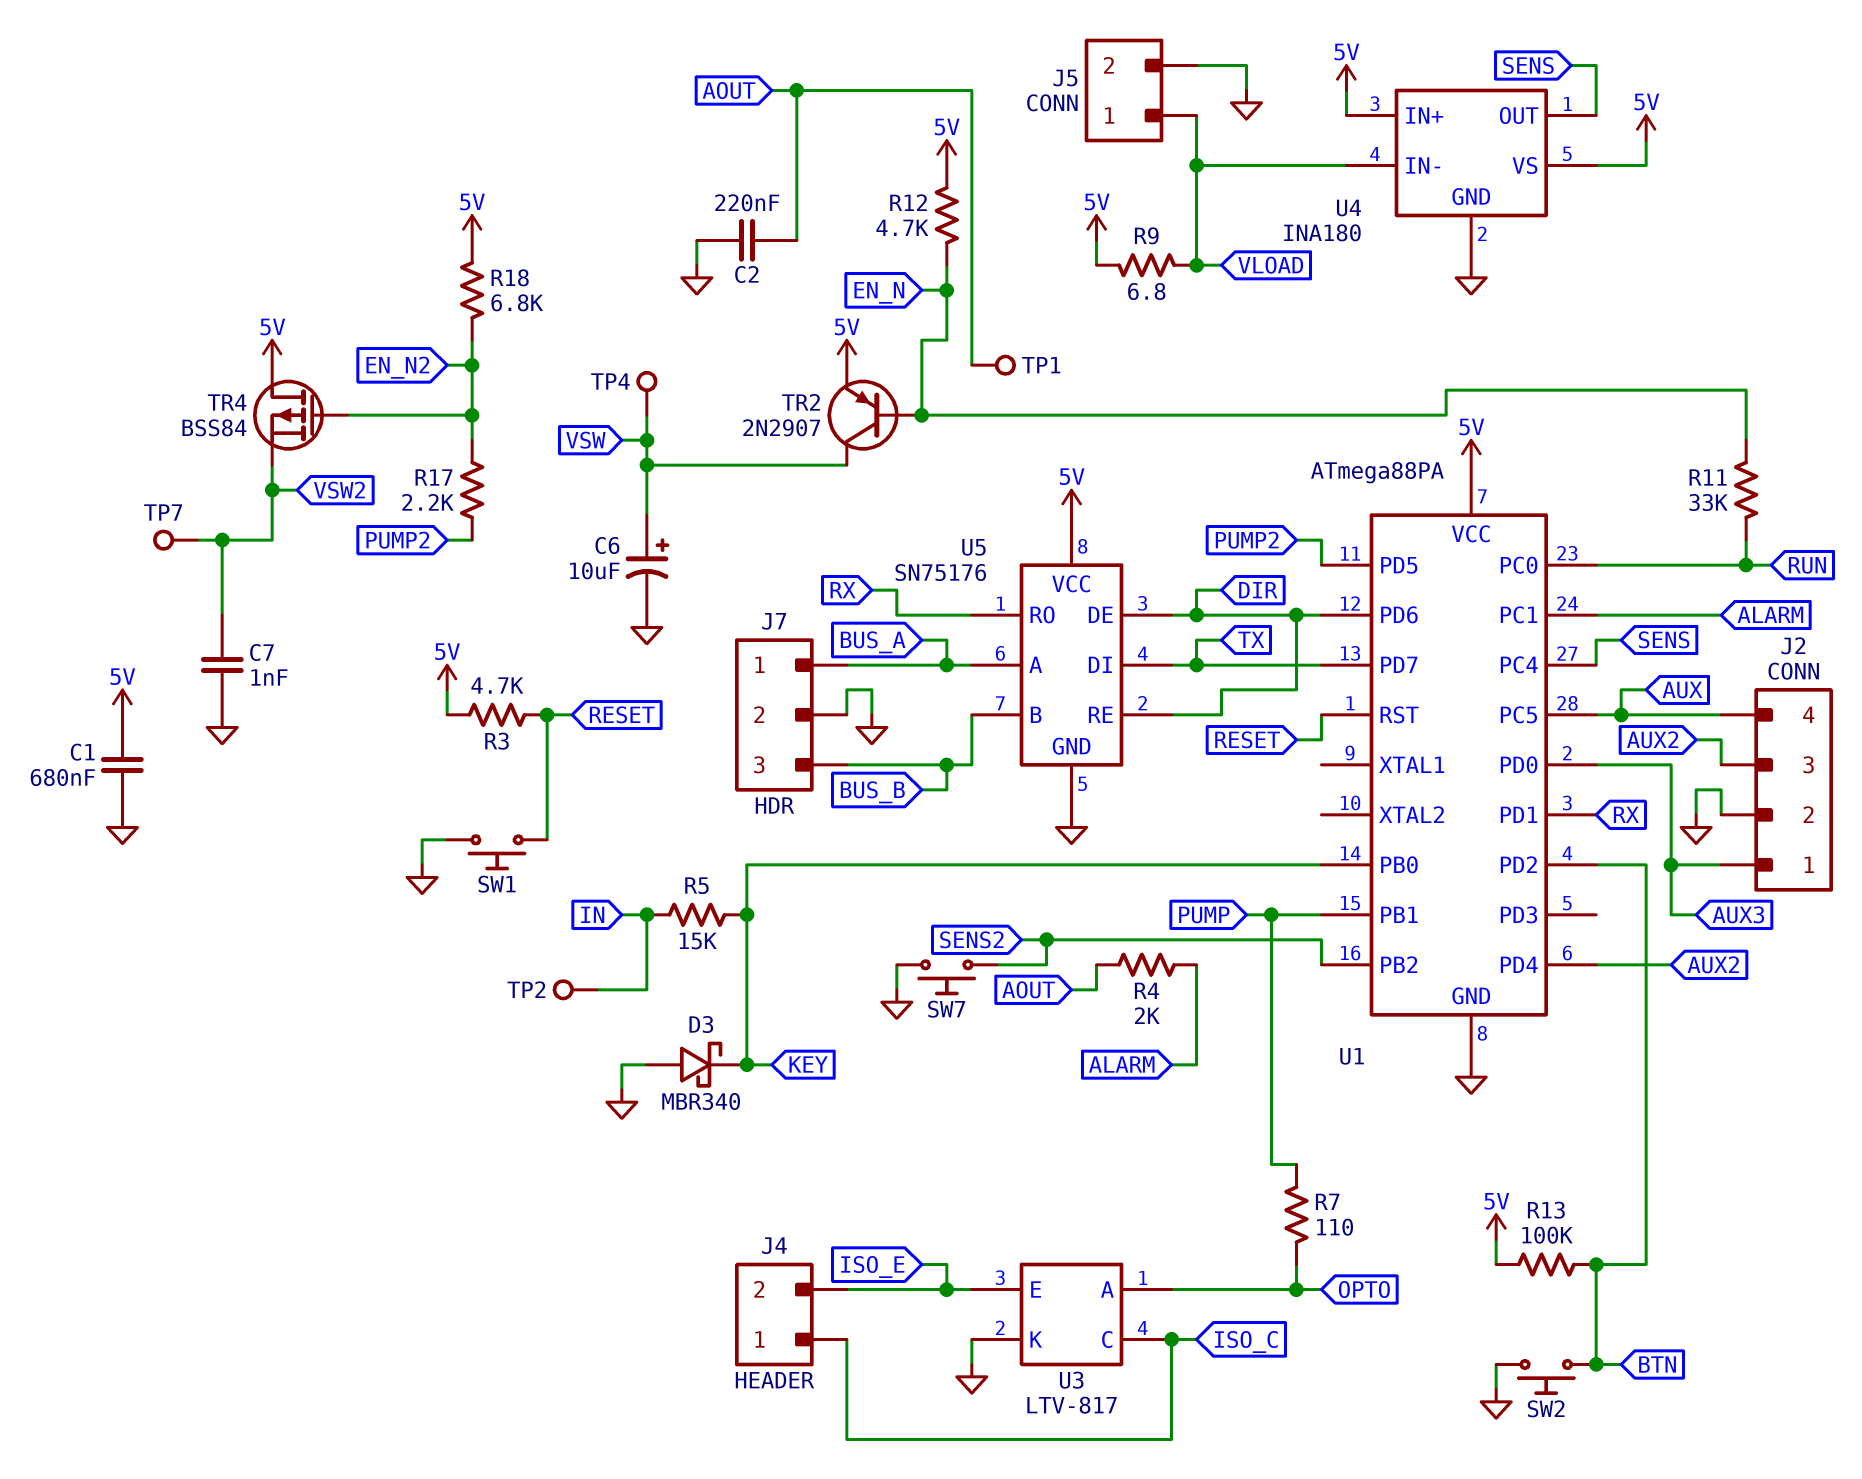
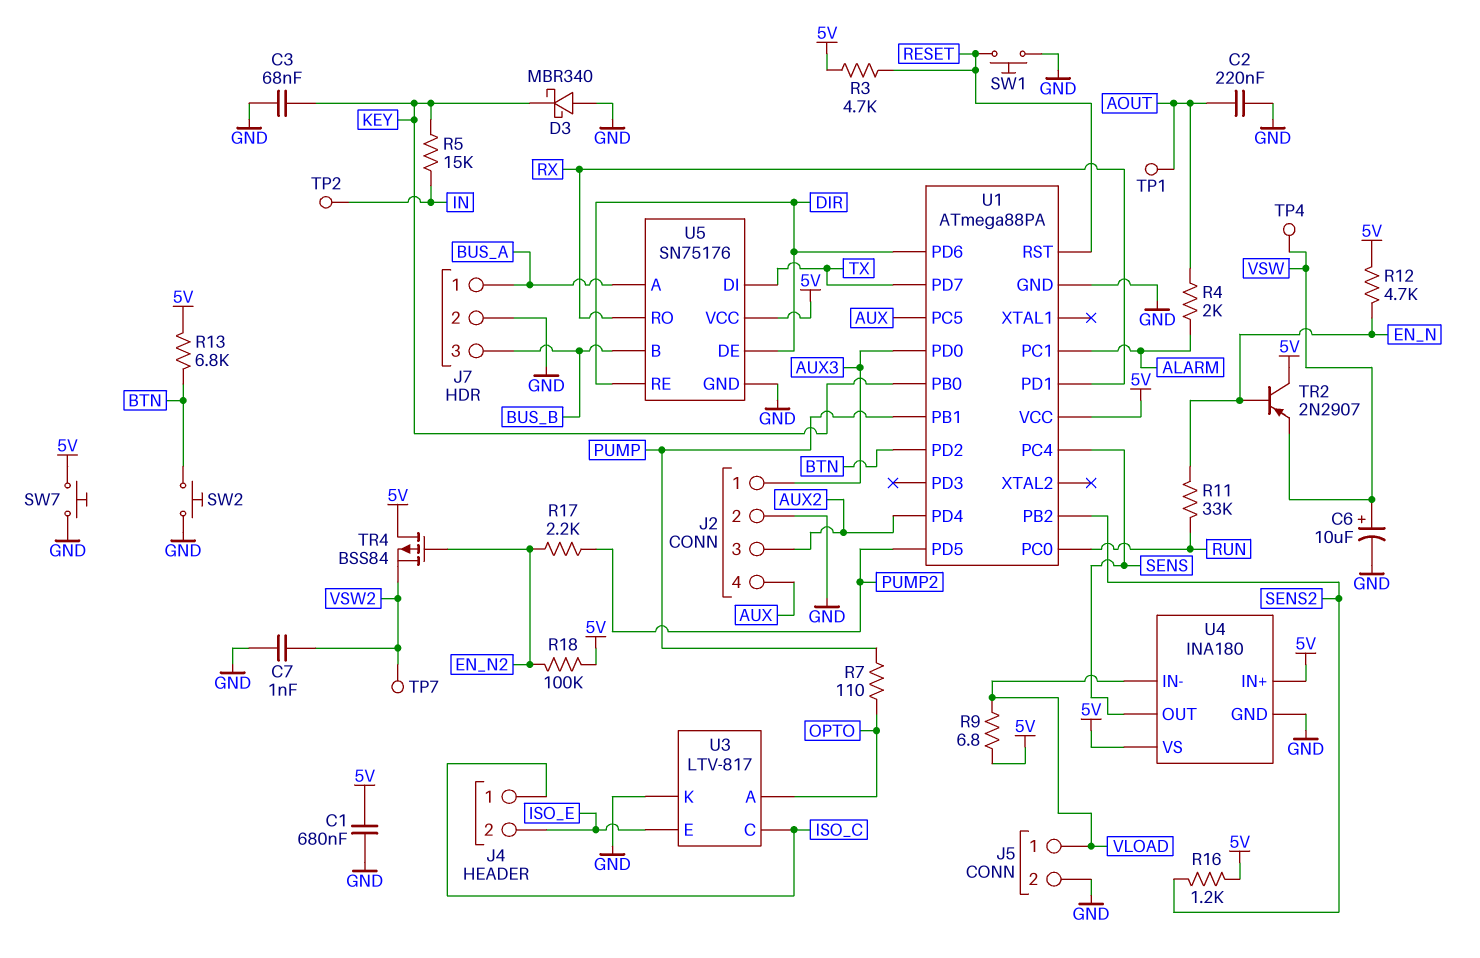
C3: none -> 68nF (GND, KEY)
R13: 100k (5V, BTN) -> 6.8k (5V, BTN)
R16: none -> 1.2k (5V, SENS2)
R18: 6.8k (5V, EN_N2) -> 100k (5V, EN_N2)
SW7: button (GND, SENS2) -> button (5V, GND)
TR2: PNP 2N2907 (B EN_N, C VSW, E 5V) -> PNP 2N2907 (B EN_N, C 5V, E VSW)

